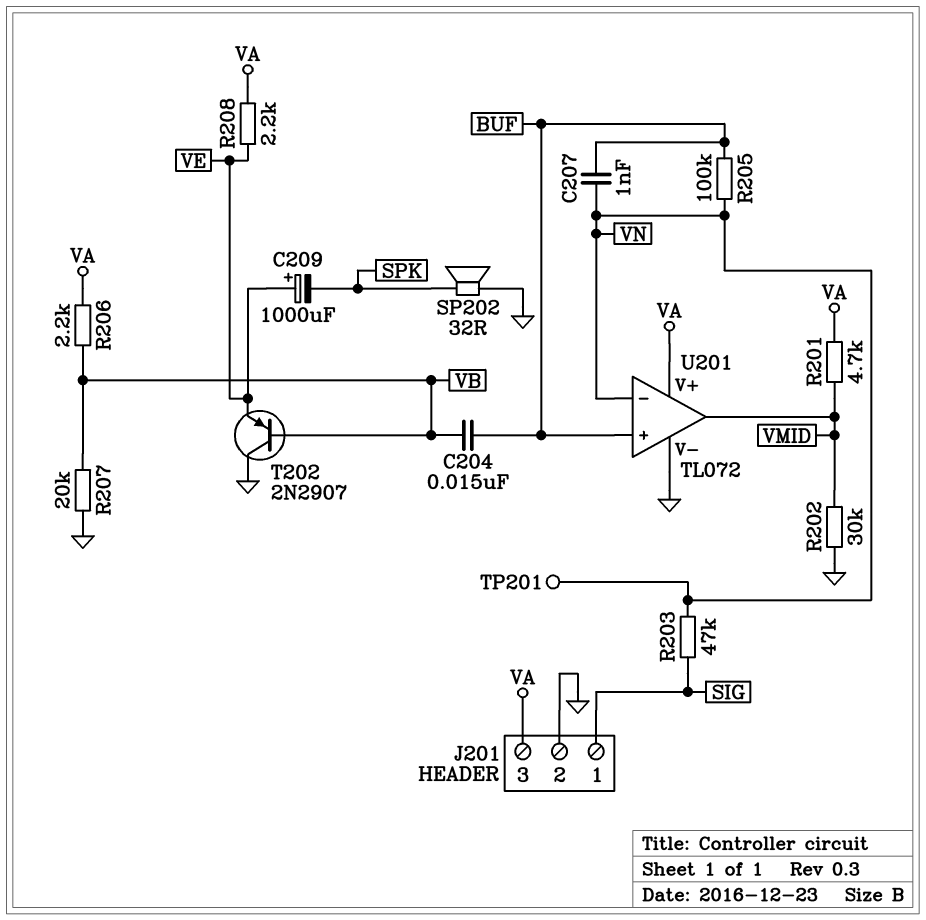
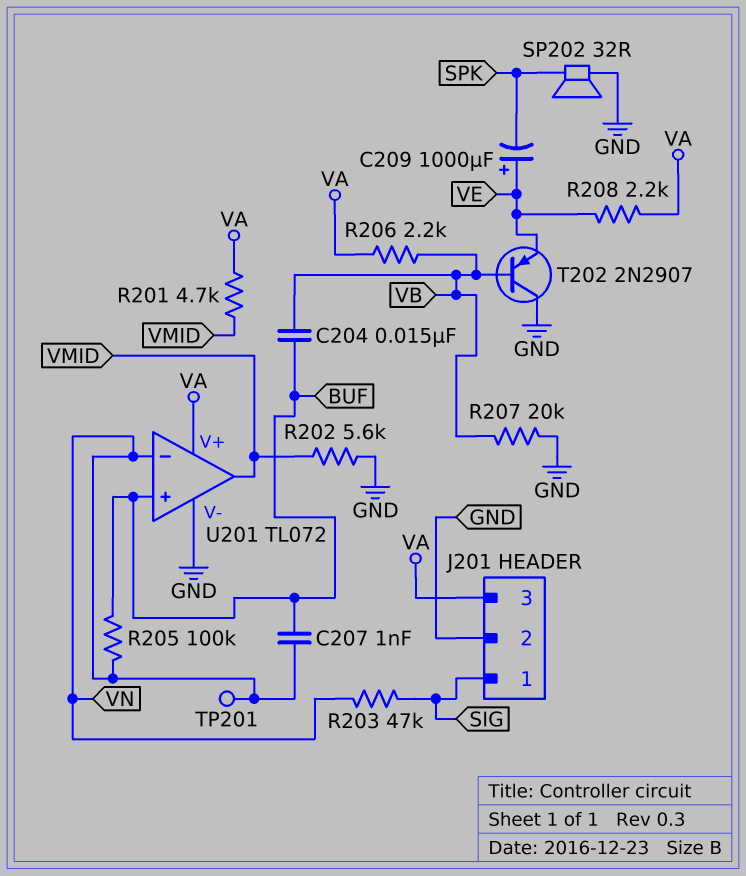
R202: 30k (GND, VMID) -> 5.6k (GND, VMID)

